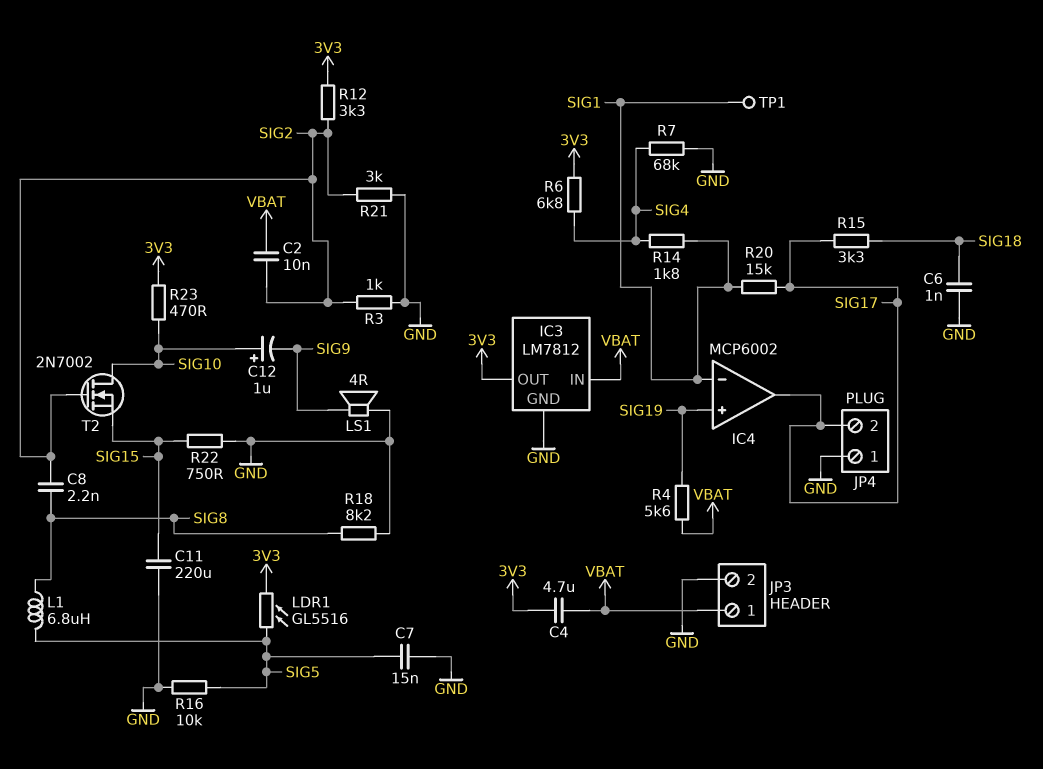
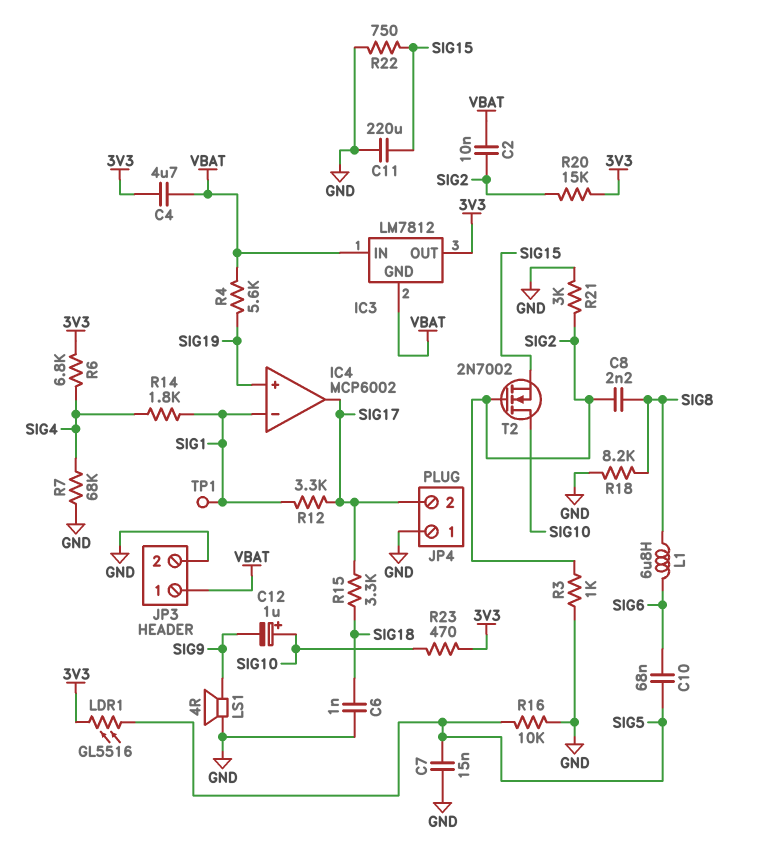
C10: none -> 68nF (SIG5, SIG6)
IC3 pin GND: GND -> VBAT
L1: 6.8uH (SIG5, SIG8) -> 6.8uH (SIG6, SIG8)
R12: 3.3k (3V3, SIG2) -> 3.3k (SIG1, SIG17)
R20: 15k (SIG1, SIG17) -> 15k (3V3, SIG2)

